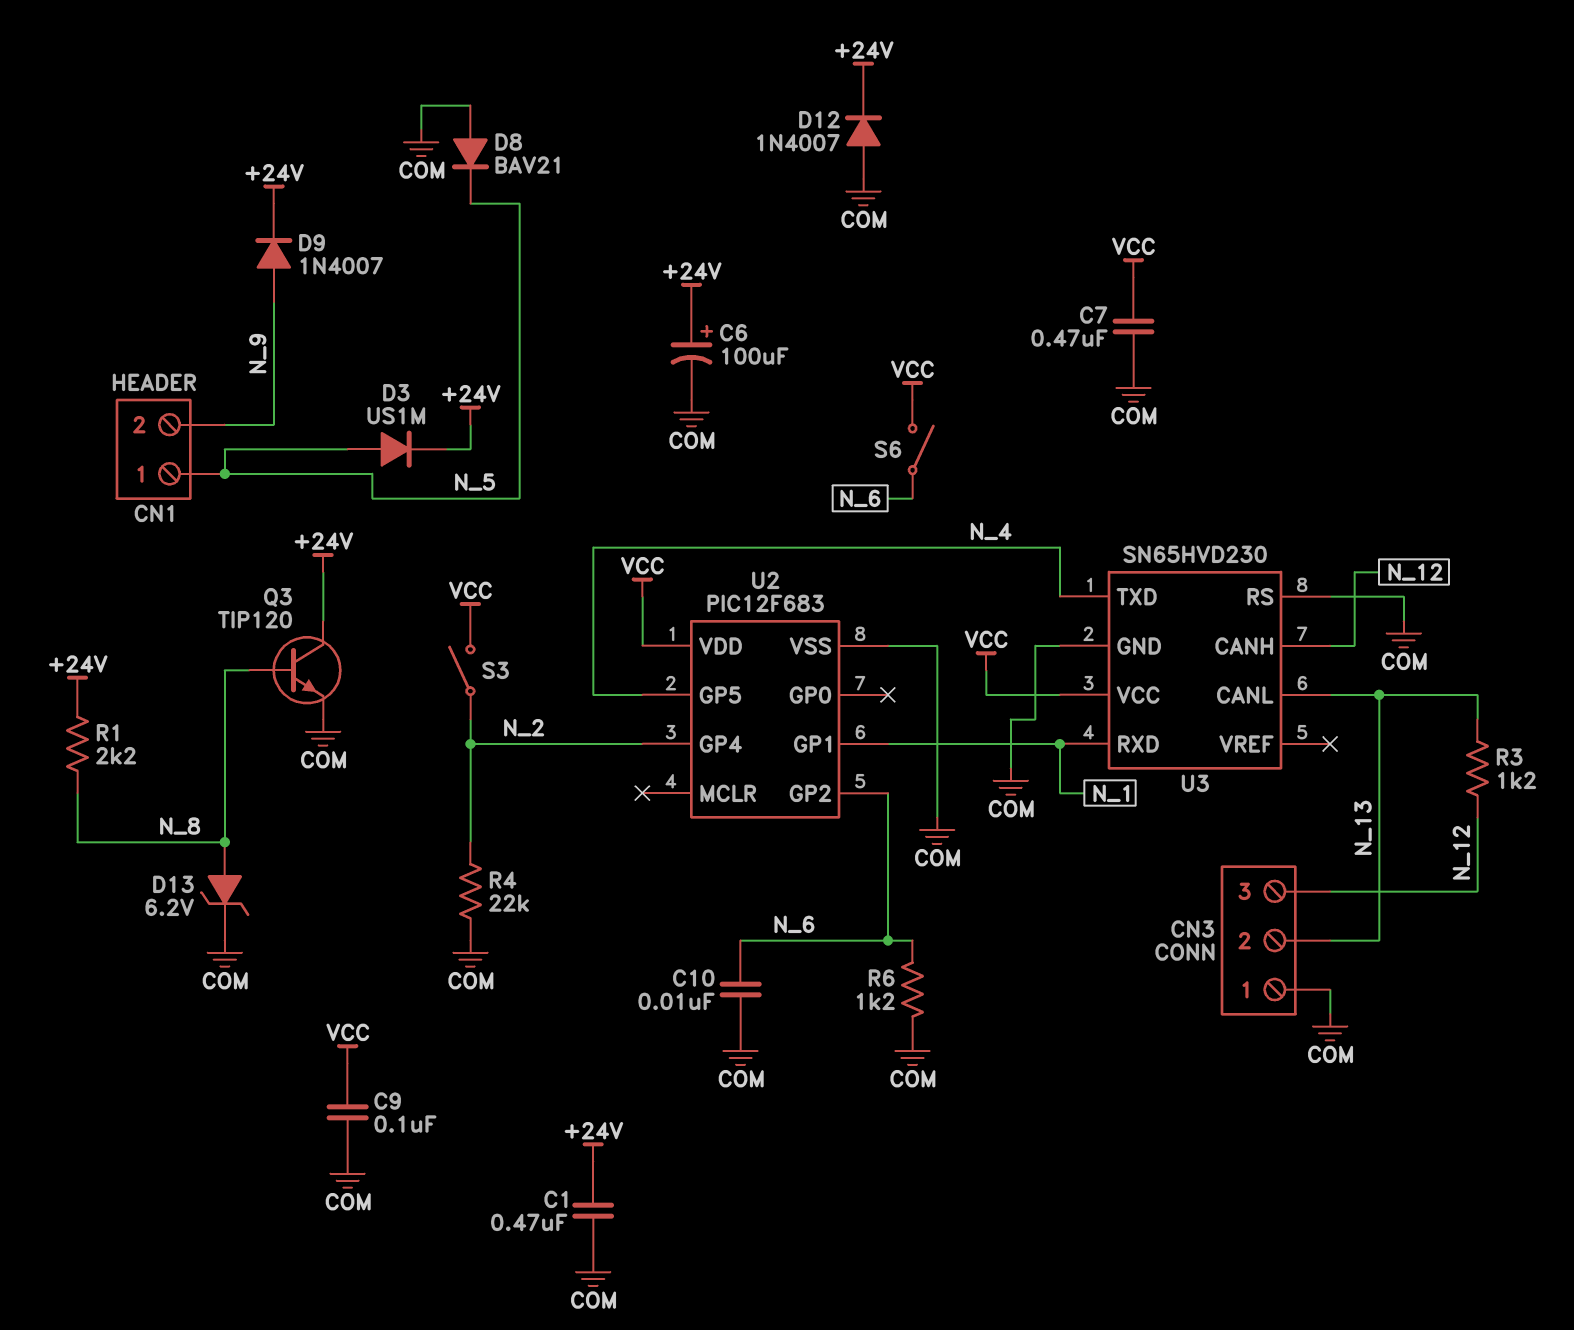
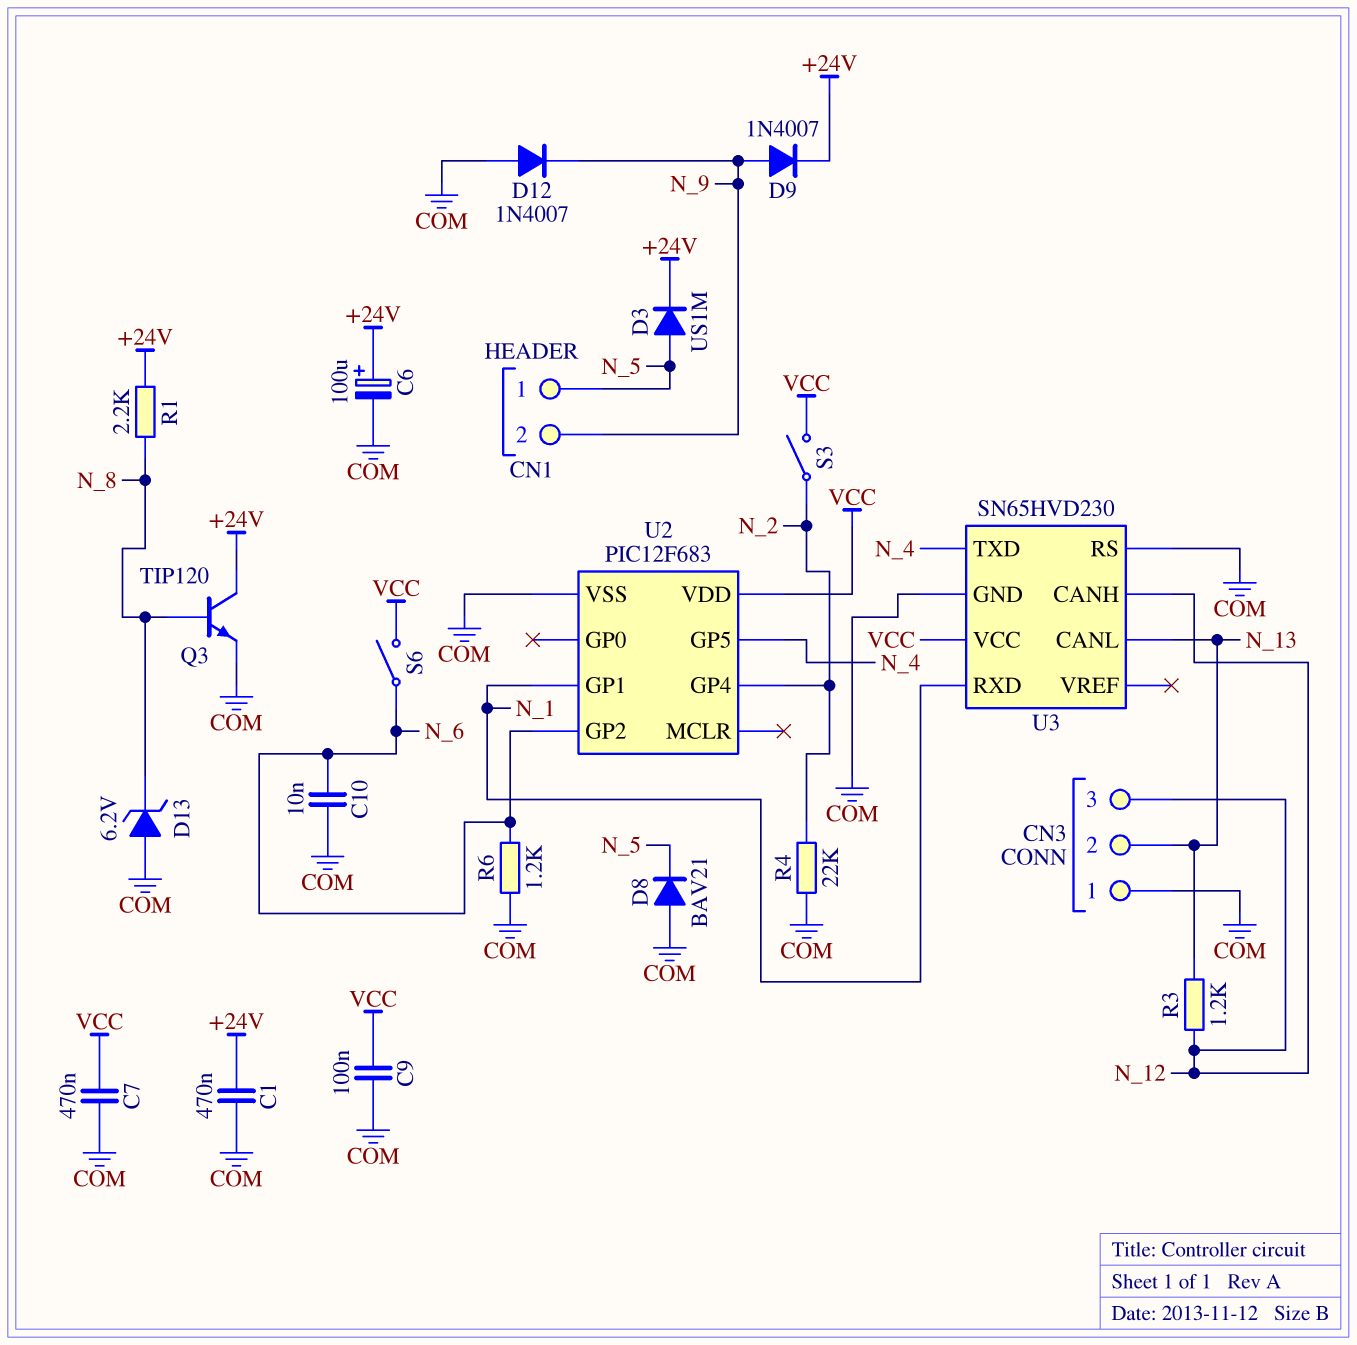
D12: diode 1N4007 (A COM, K +24V) -> diode 1N4007 (A COM, K N_9)
D13: zener 6.2V (A N_8, K COM) -> zener 6.2V (A COM, K N_8)

